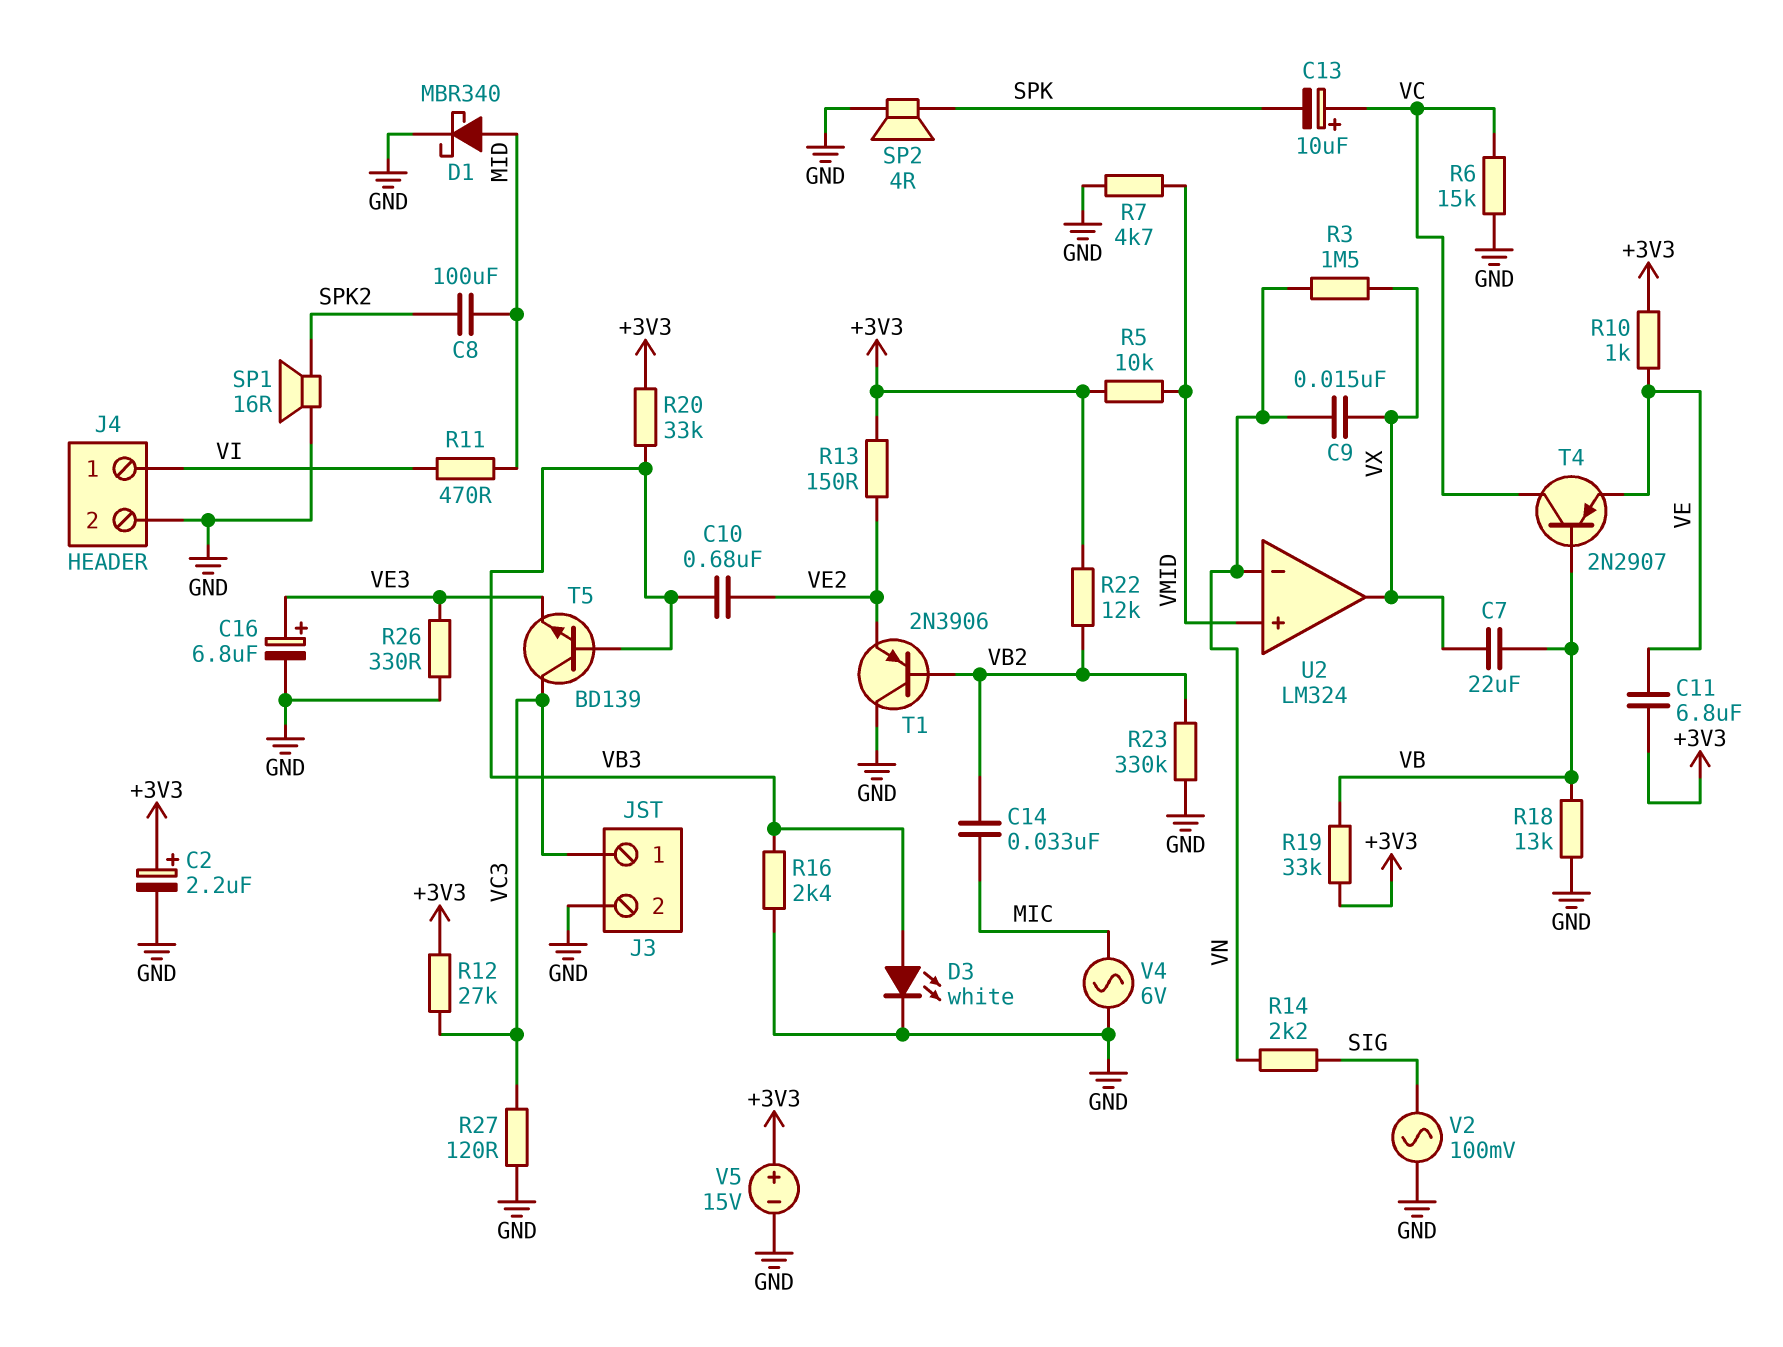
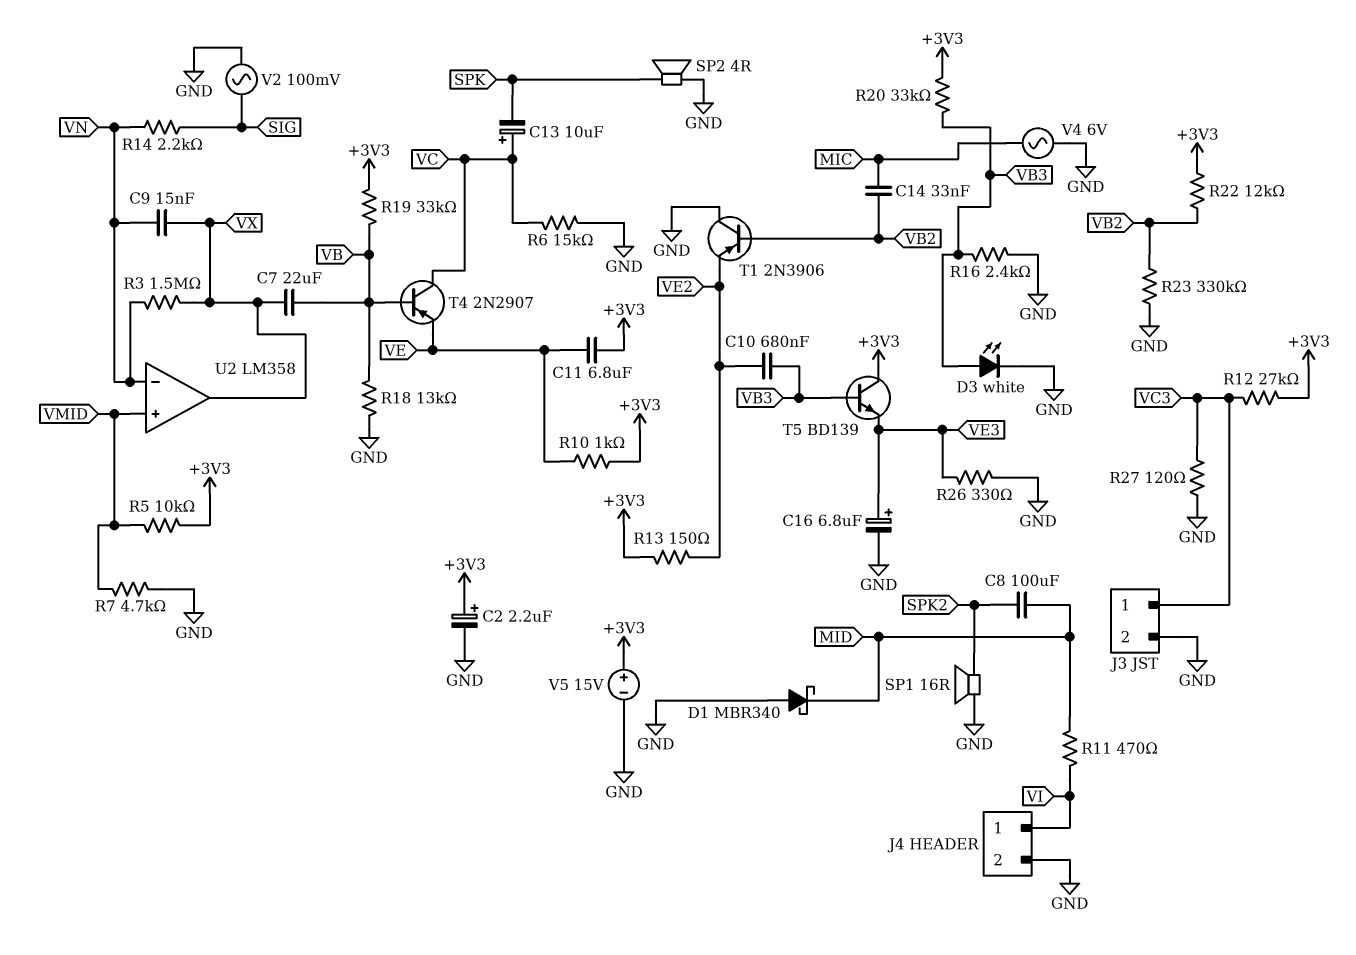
D1: schottky MBR340 (A MID, K GND) -> schottky MBR340 (A GND, K MID)
T5: NPN BD139 (B VB3, C VC3, E VE3) -> NPN BD139 (B VB3, C +3V3, E VE3)
U2: LM324 -> LM358

